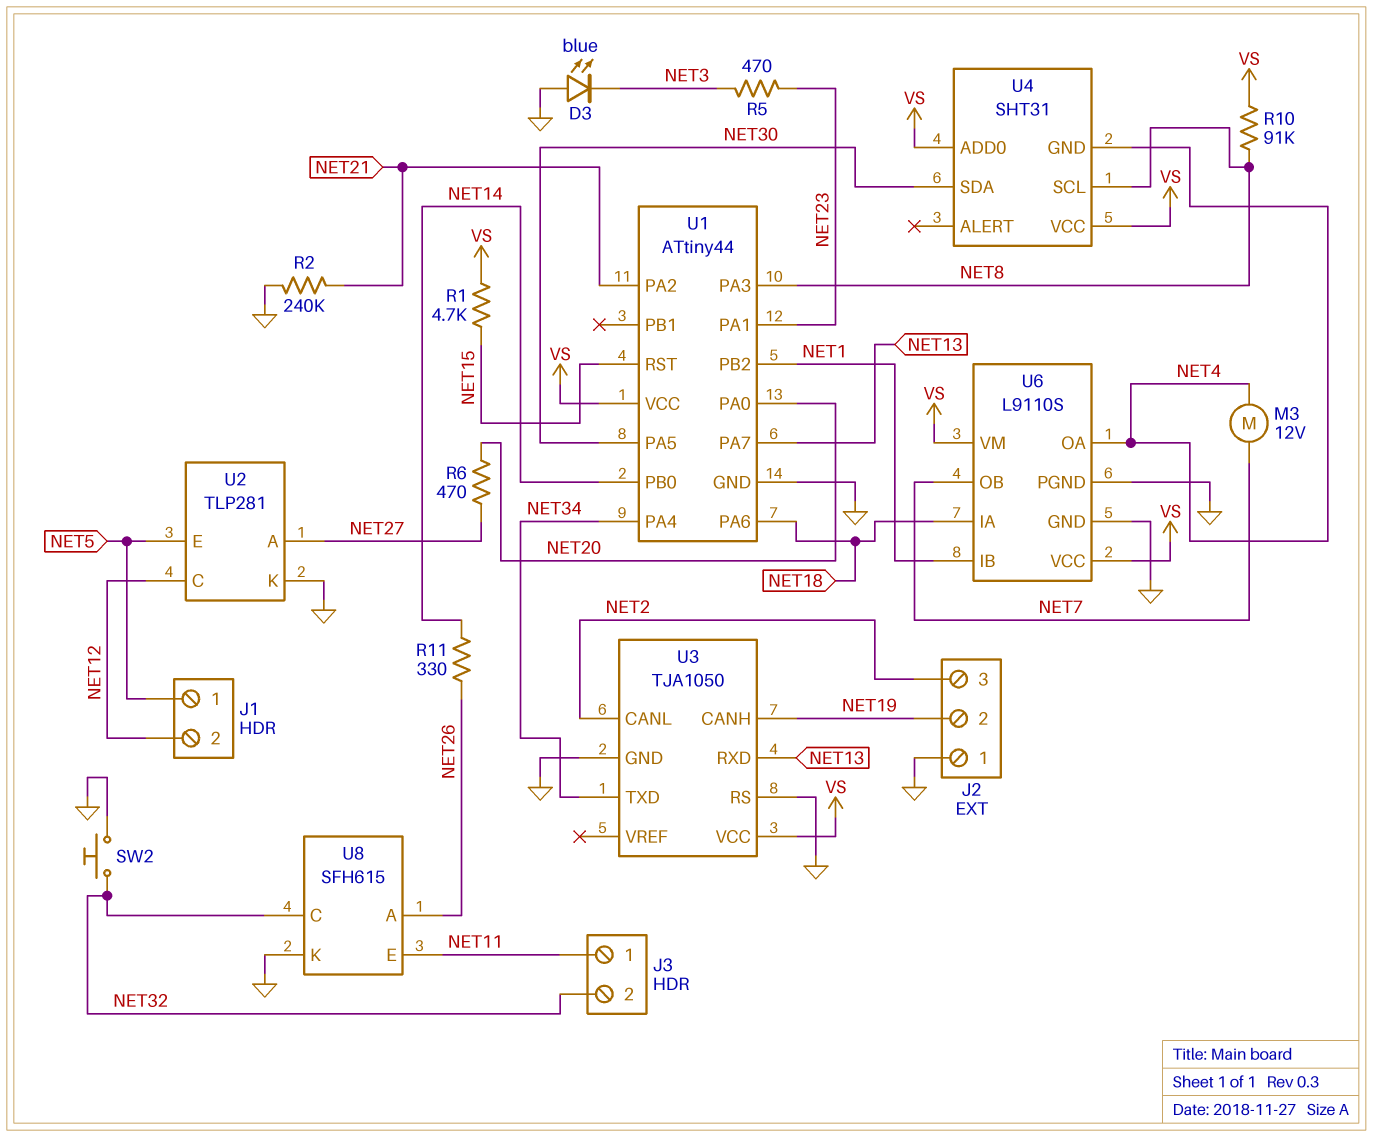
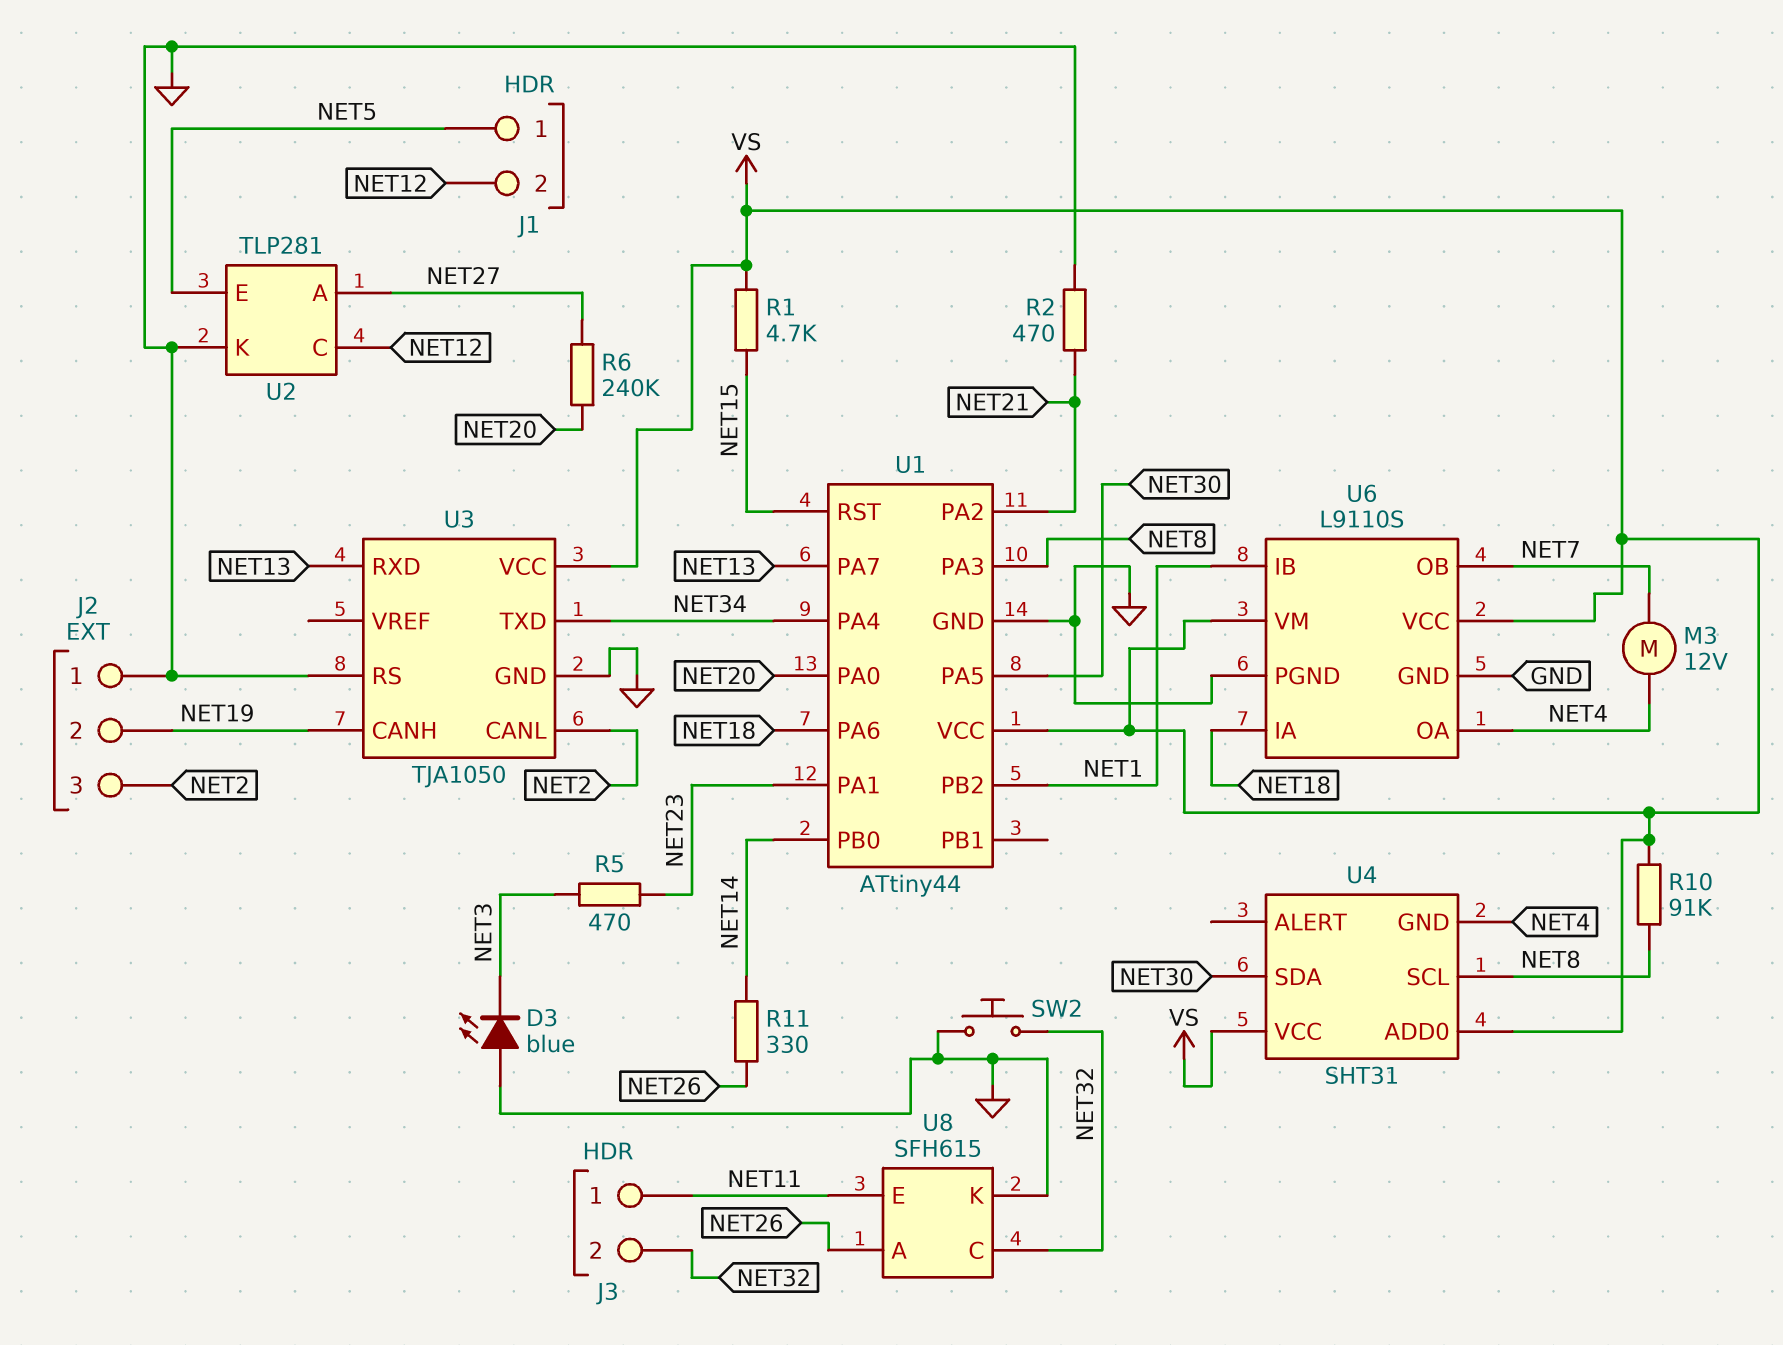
R2: 240k (GND, NET21) -> 470 (GND, NET21)
R6: 470 (NET20, NET27) -> 240k (NET20, NET27)

